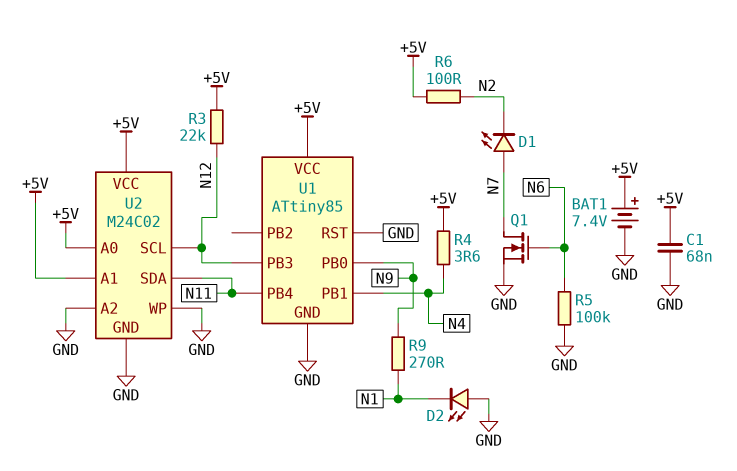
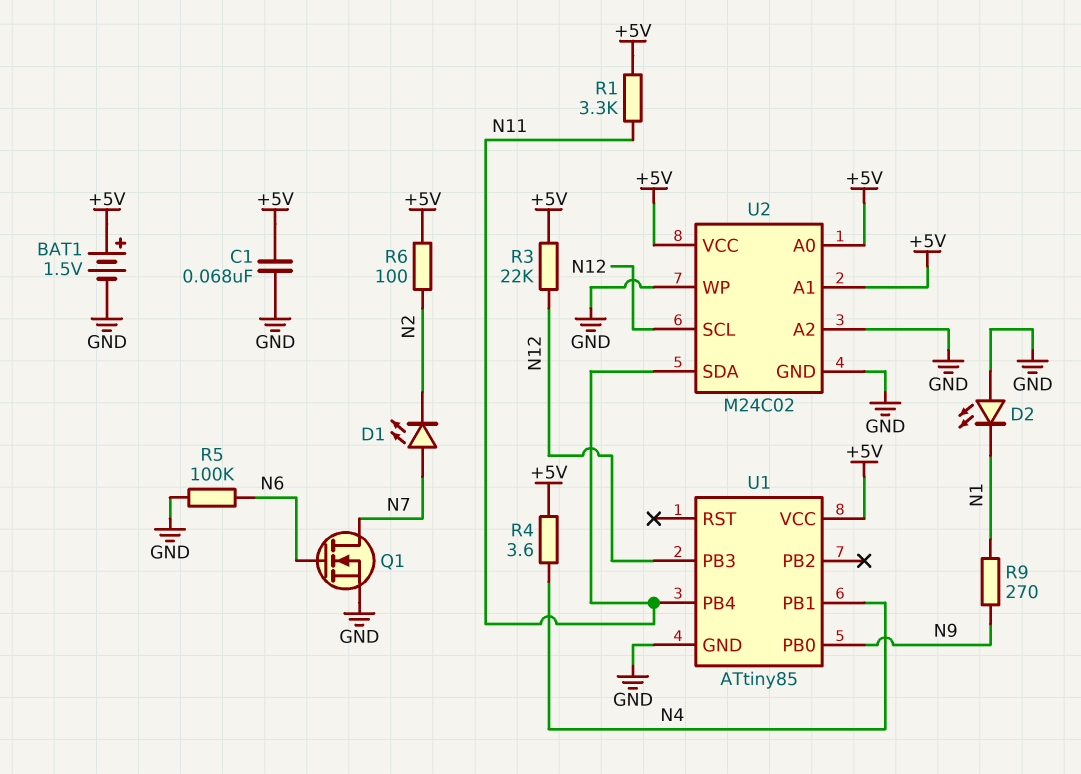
BAT1: 7.4V (plus +5V, minus GND) -> 1.5V (plus +5V, minus GND)
R1: none -> 3.3k (+5V, N11)
U1 pin RST: GND -> none

